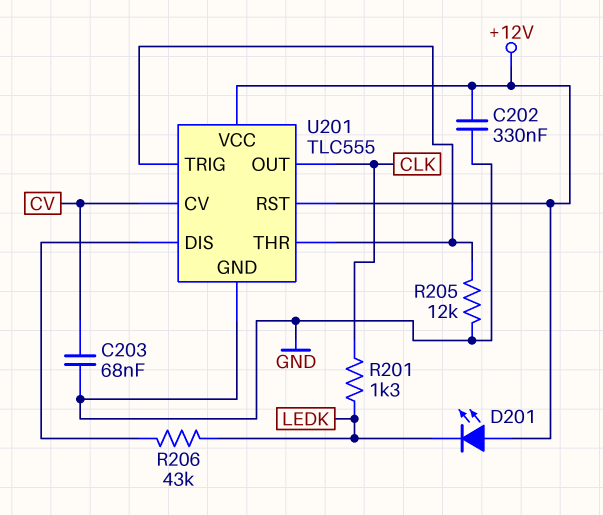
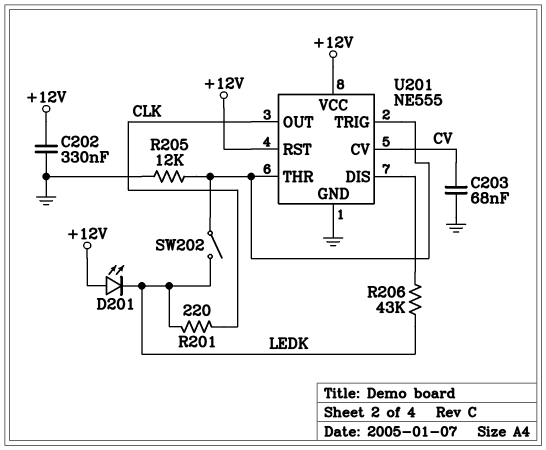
R201: 1.3k (CLK, LEDK) -> 220 (CLK, LEDK)
SW202: none -> switch (LEDK, U201/THR)
U201: TLC555 -> NE555

